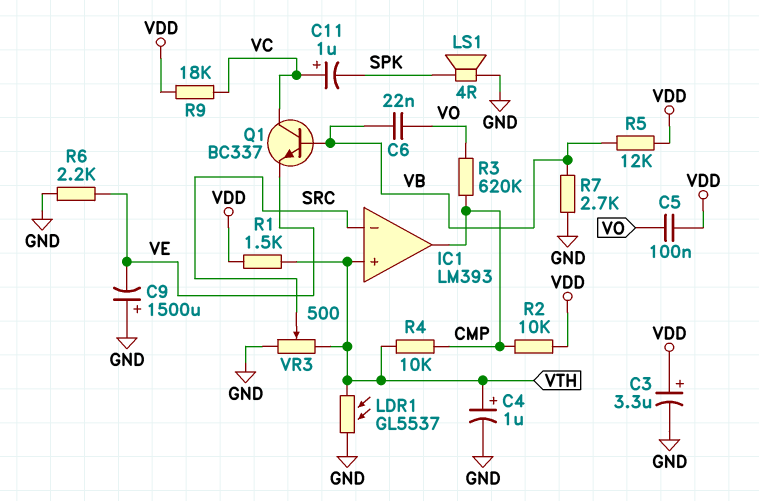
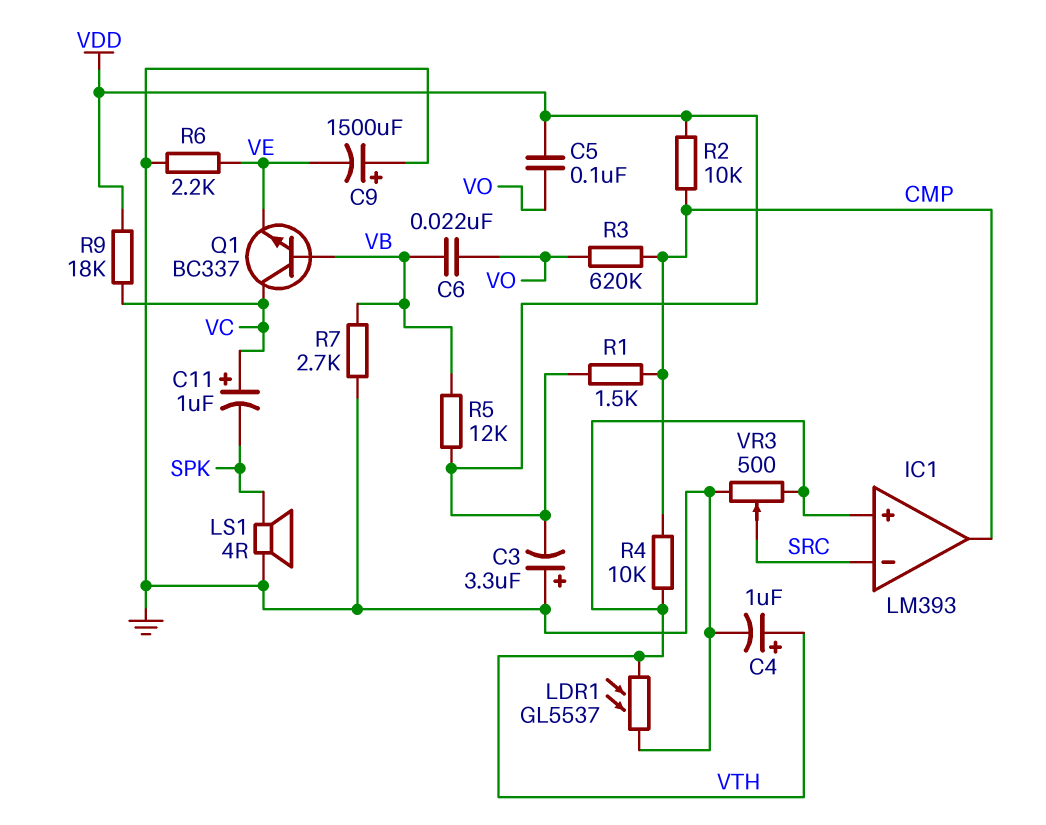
C3: 3.3uF (plus VDD, minus GND) -> 3.3uF (plus GND, minus VDD)
R1: 1.5k (VDD, VTH) -> 1.5k (CMP, VDD)

